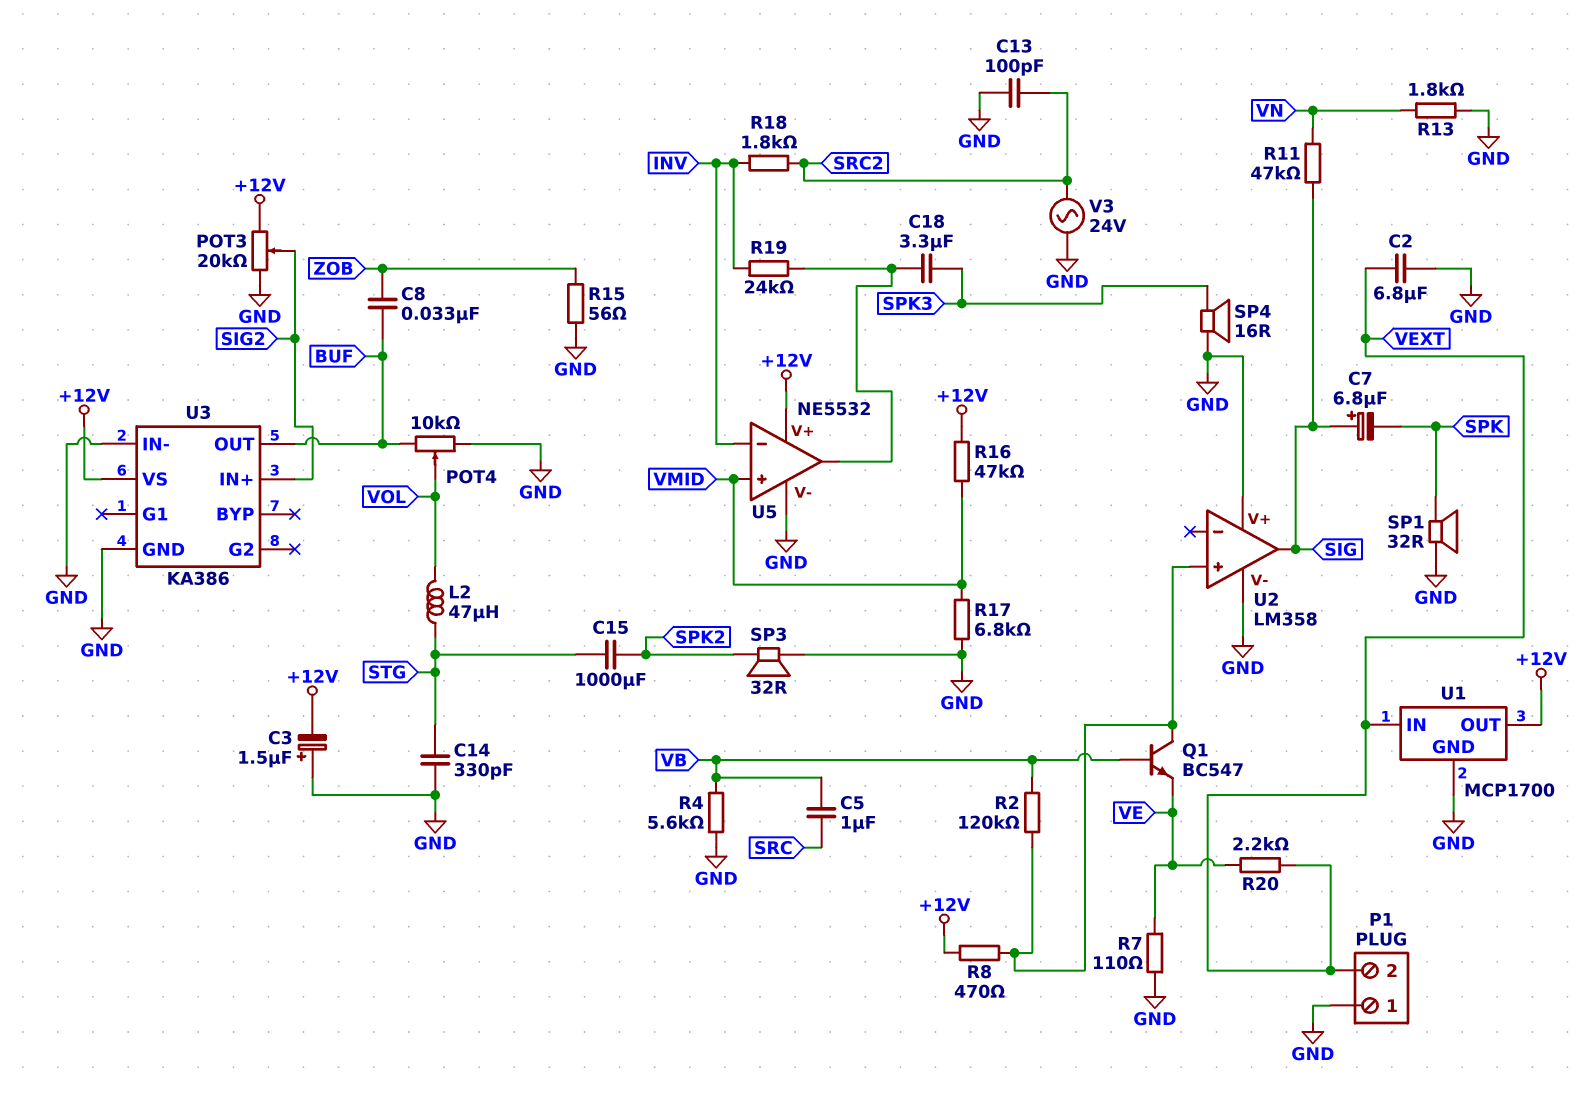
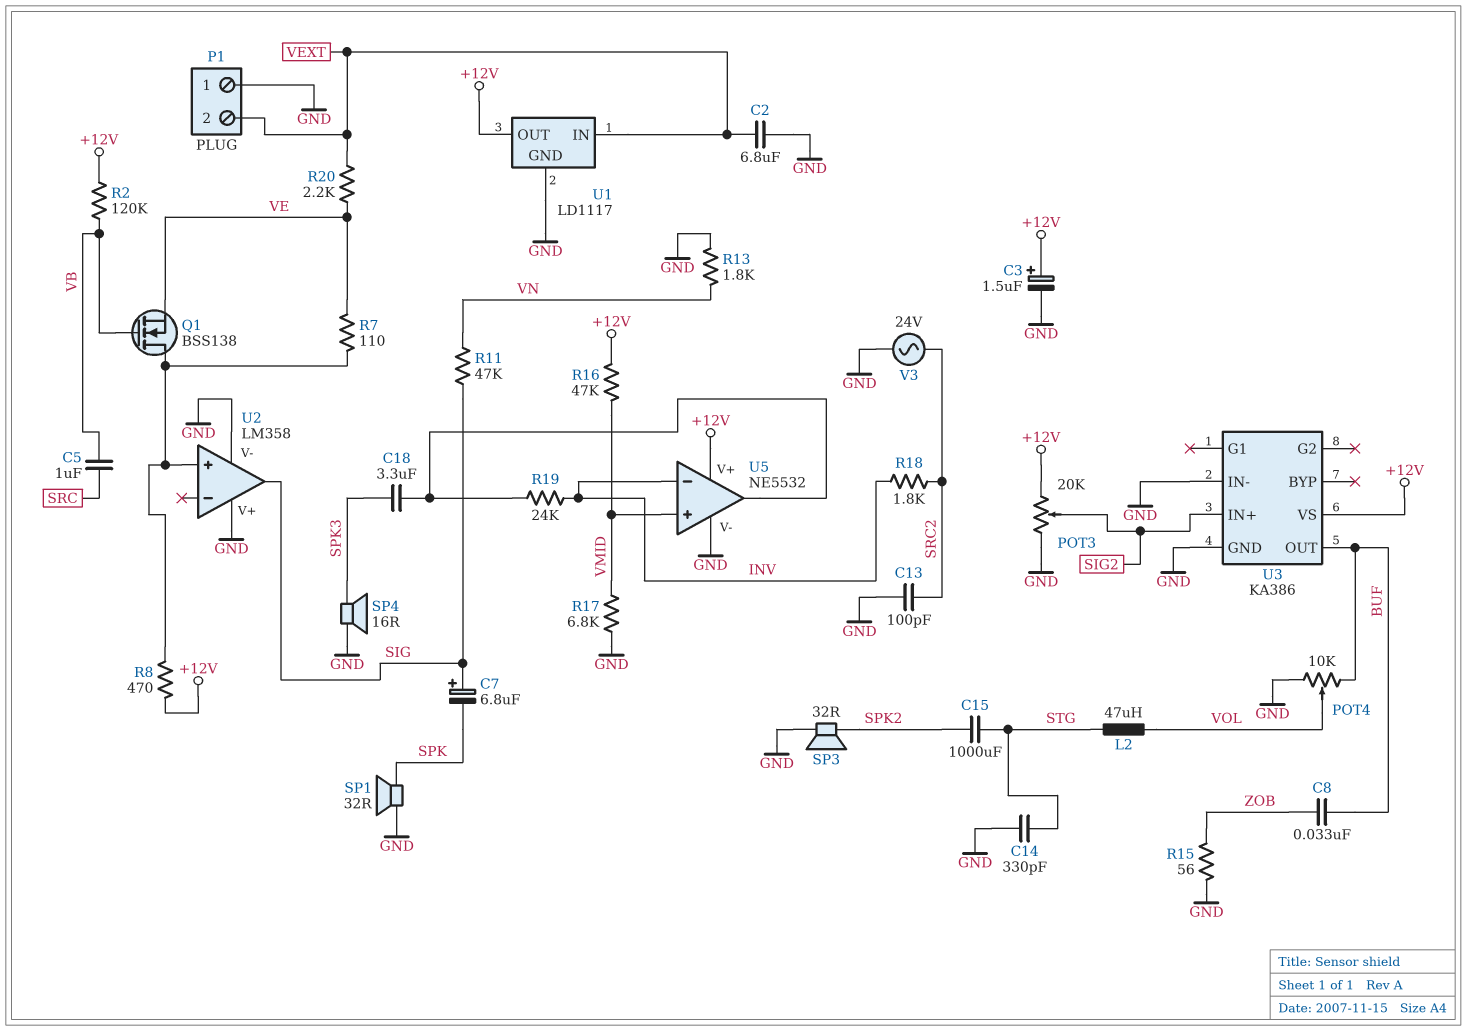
C3: 1.5uF (plus GND, minus +12V) -> 1.5uF (plus +12V, minus GND)
Q1: NPN BC547 (B VB, C U2/in+, E VE) -> NMOS BSS138 (G VB, D U2/in+, S VE)
R2: 120k (U2/in+, VB) -> 120k (+12V, VB)
R4: 5.6k (GND, VB) -> none
R7: 110 (GND, VE) -> 110 (U2/in+, VE)
U1: MCP1700 -> LD1117

